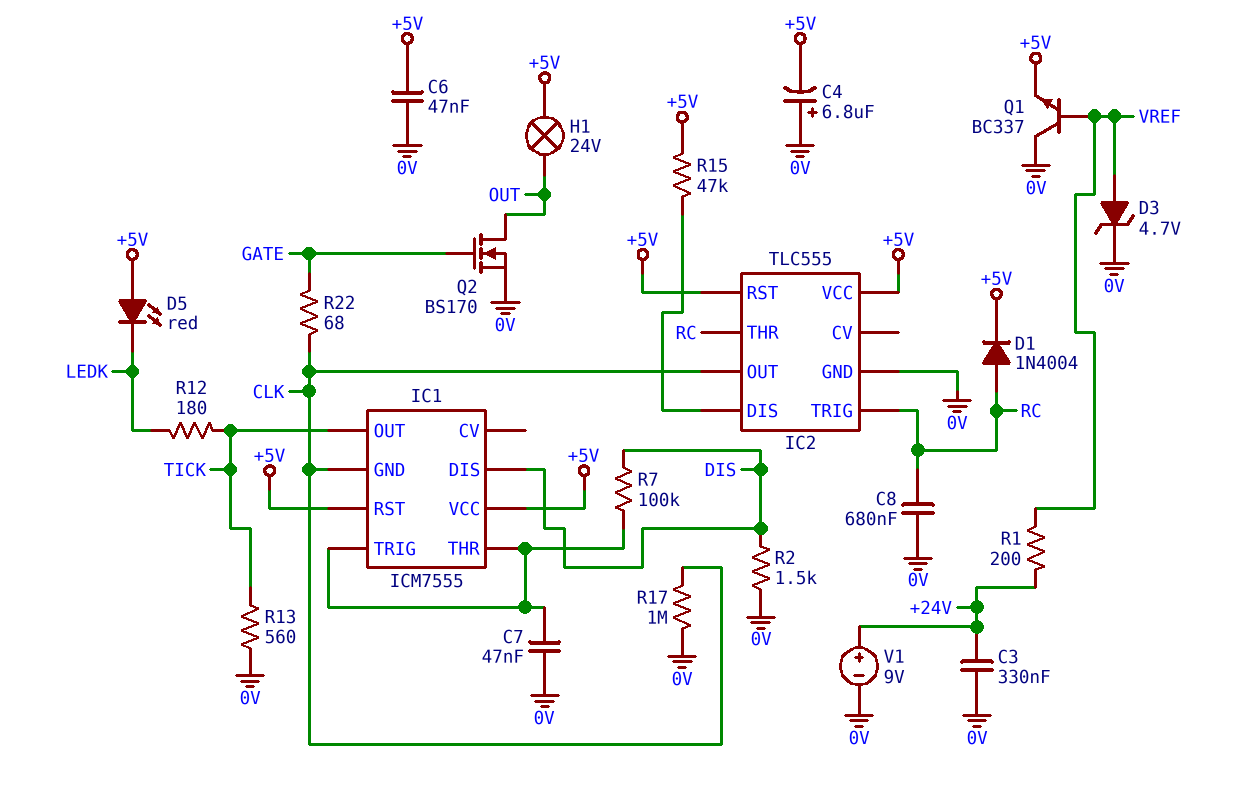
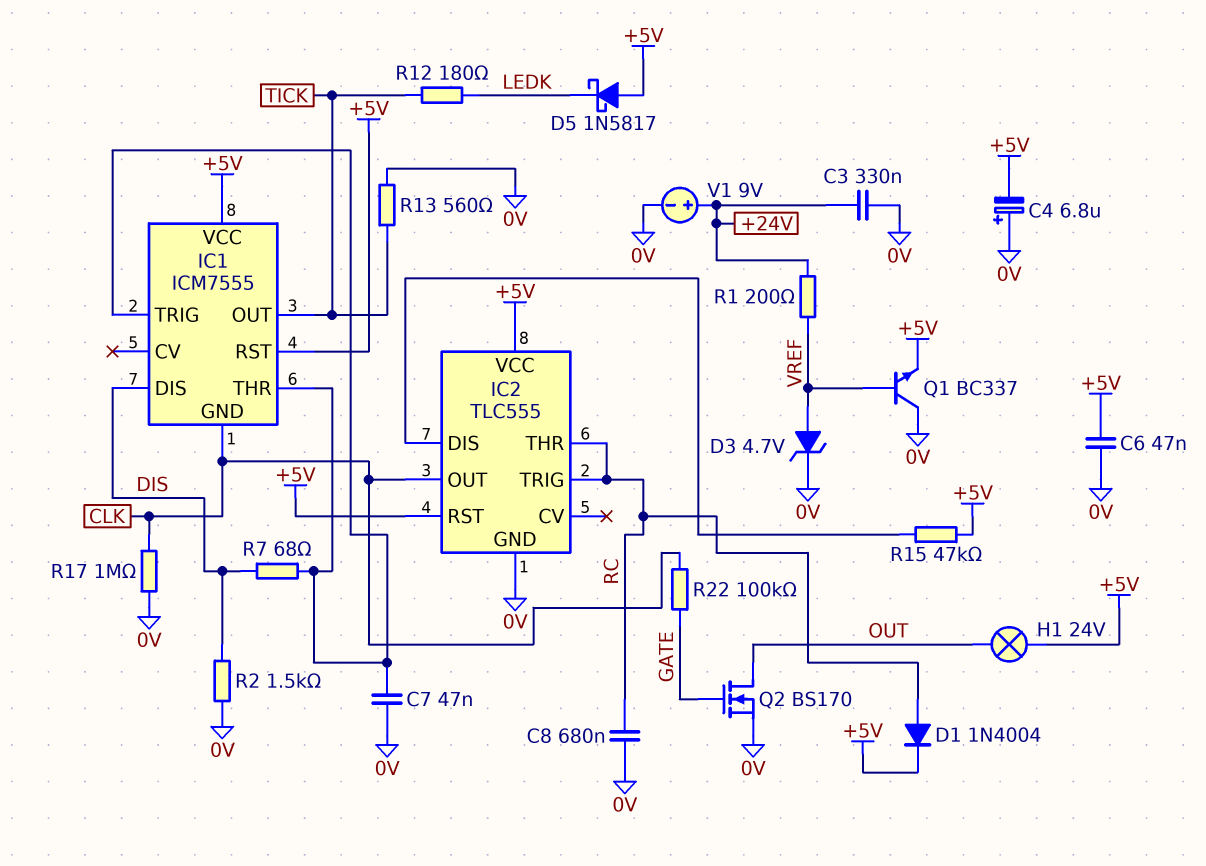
D5: LED red (A +5V, K LEDK) -> schottky 1N5817 (A +5V, K LEDK)
R7: 100k (DIS, IC1/THR) -> 68 (DIS, IC1/THR)
R22: 68 (CLK, GATE) -> 100k (CLK, GATE)

